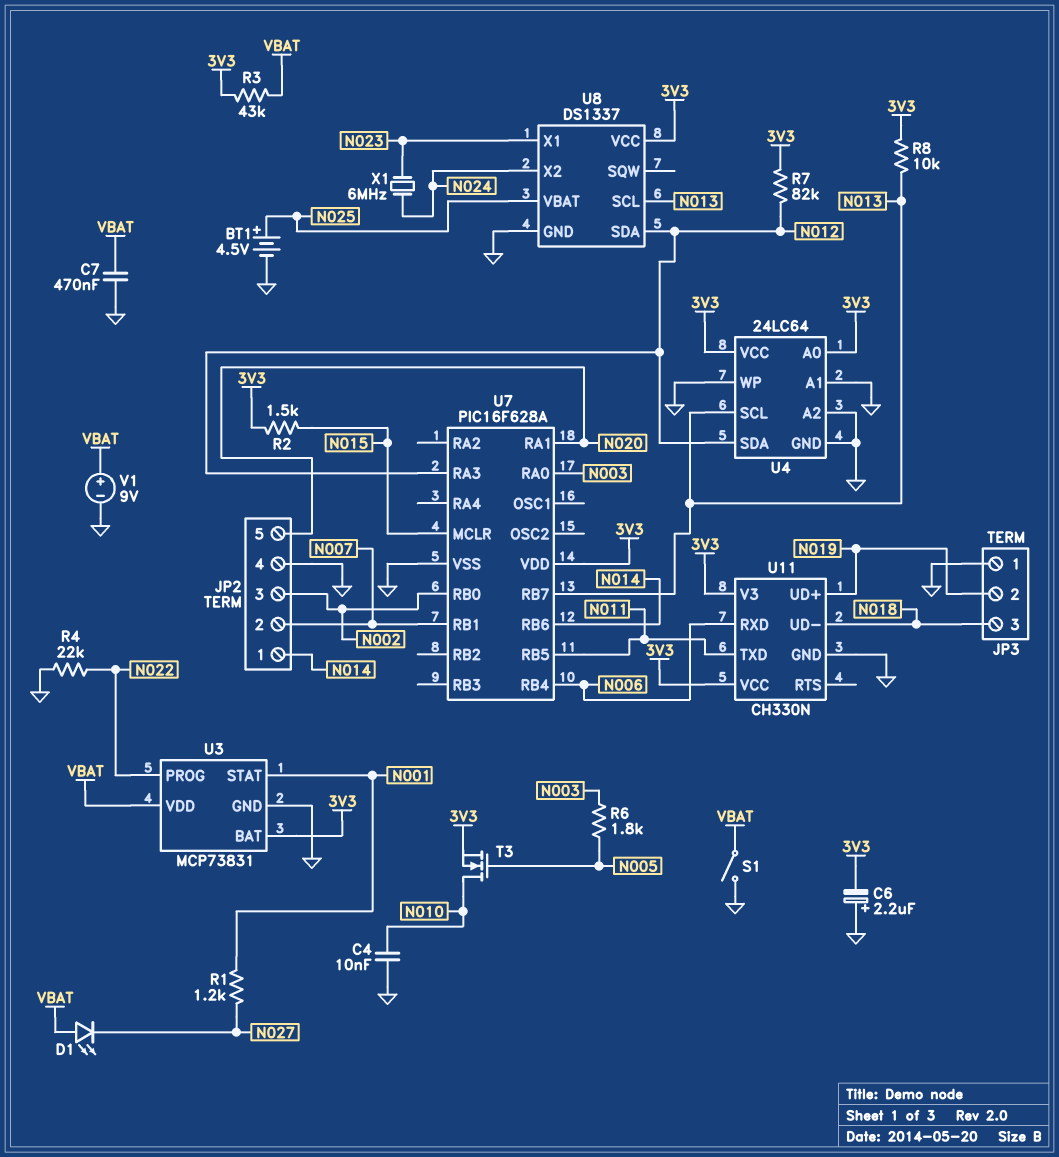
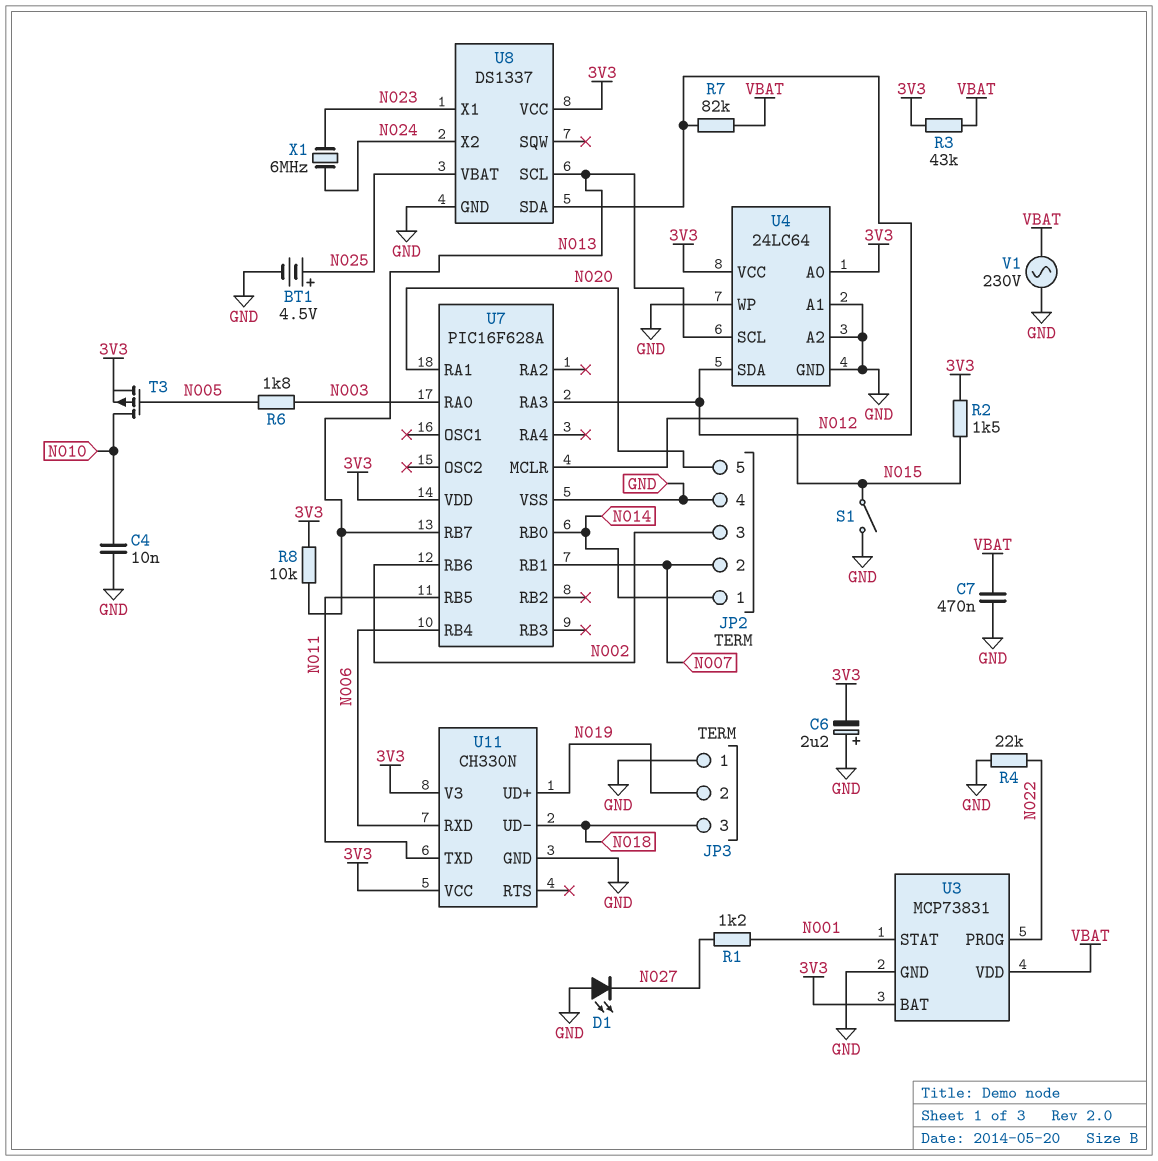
D1: LED (A VBAT, K N027) -> LED (A GND, K N027)
R7: 82k (3V3, N012) -> 82k (N012, VBAT)
S1: switch (GND, VBAT) -> switch (GND, N015)
T3: NMOS (G N005, D N010, S 3V3) -> PMOS (G N005, D N010, S 3V3)
U7 pin RB0: N002 -> N014
U7 pin RB6: N014 -> N002
V1: 9V (plus VBAT, minus GND) -> AC 230V (GND, VBAT)

